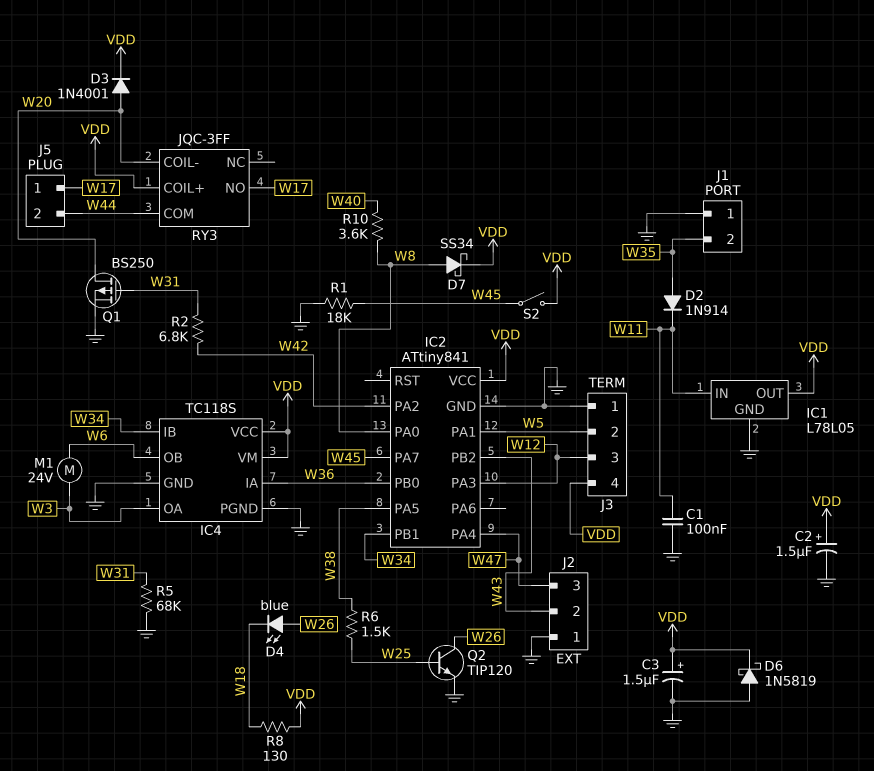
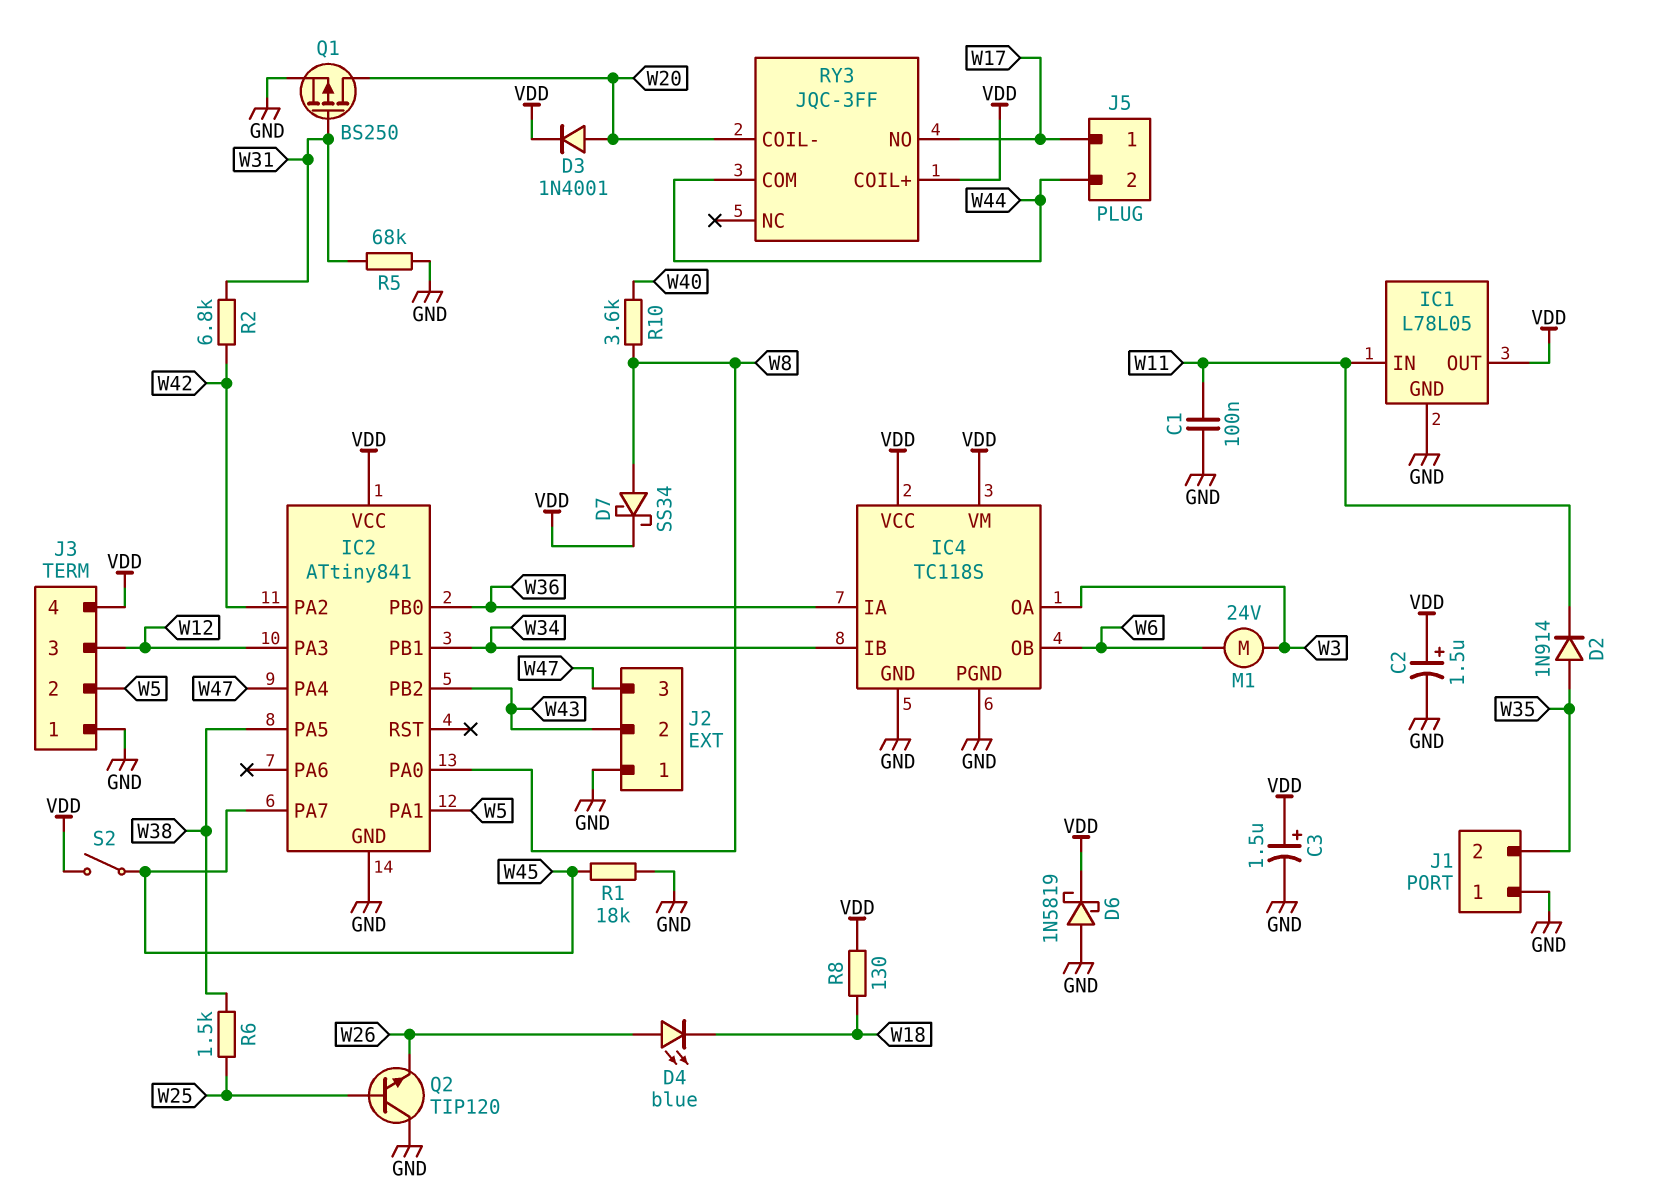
Q2: NPN TIP120 (B W25, C W26, E GND) -> NPN TIP120 (B W25, C GND, E W26)

